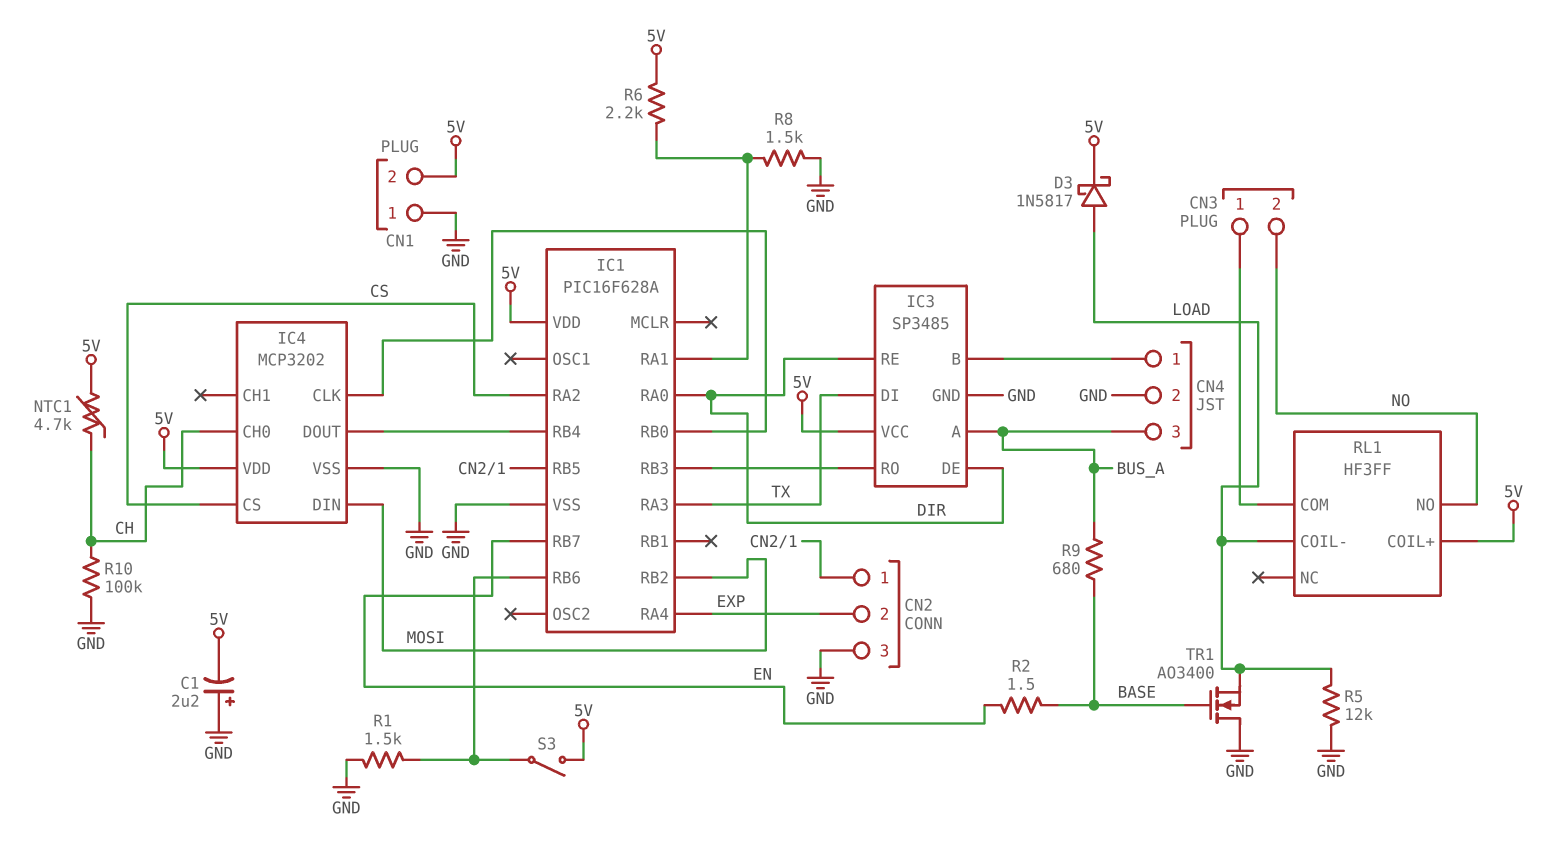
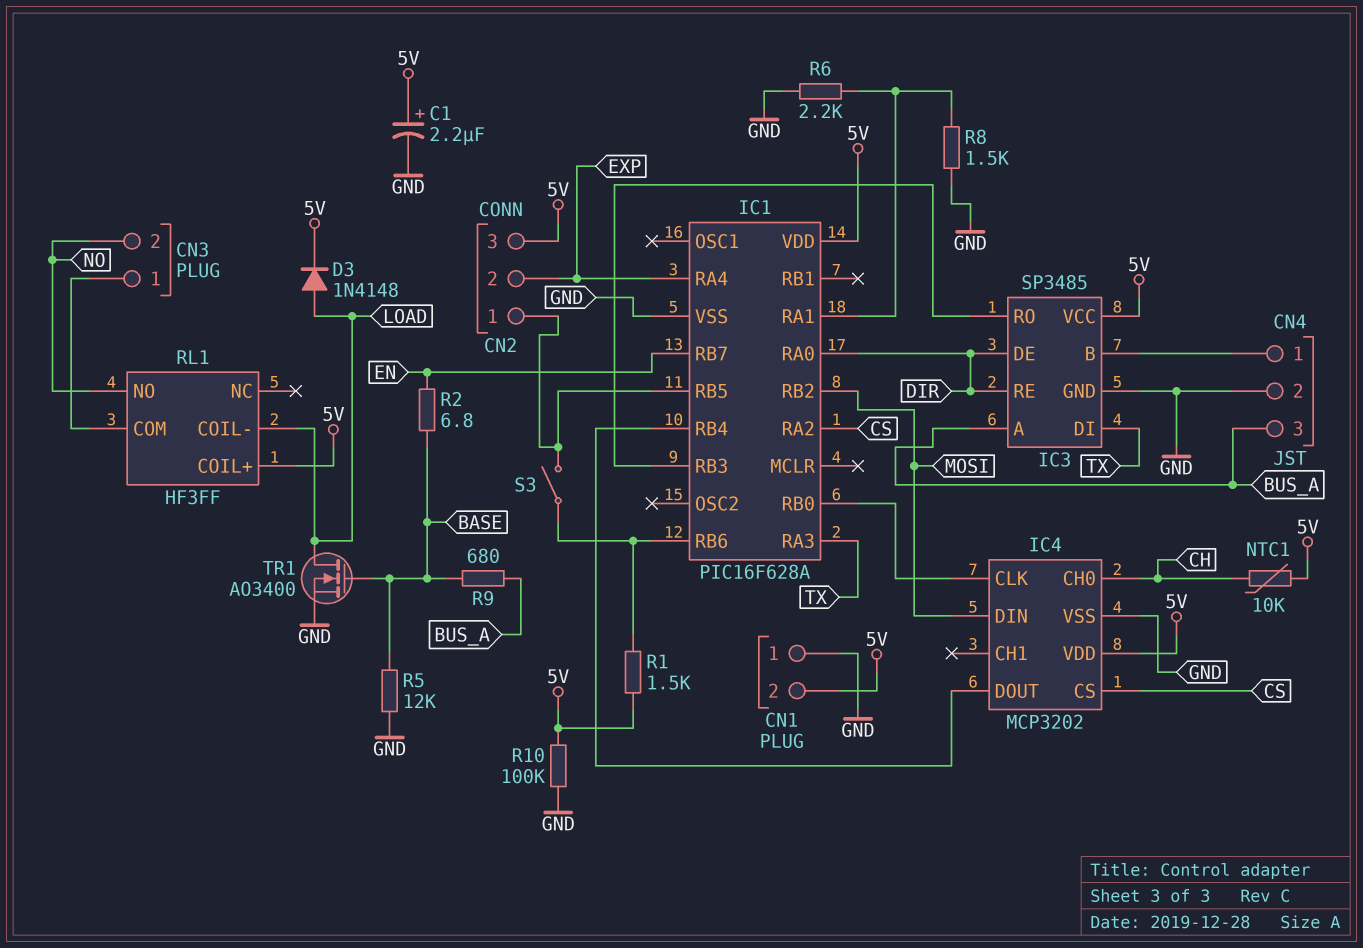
C1: 2.2uF (plus GND, minus 5V) -> 2.2uF (plus 5V, minus GND)
CN2 pin 3: GND -> 5V
D3: schottky 1N5817 (A LOAD, K 5V) -> diode 1N4148 (A LOAD, K 5V)
NTC1: 4.7k (5V, CH) -> 10k (5V, CH)
R1: 1.5k (GND, IC1/RB6) -> 1.5k (5V, IC1/RB6)
R2: 1.5 (BASE, EN) -> 6.8 (BASE, EN)
R5: 12k (GND, LOAD) -> 12k (BASE, GND)
R6: 2.2k (5V, IC1/RA1) -> 2.2k (GND, IC1/RA1)
R10: 100k (CH, GND) -> 100k (5V, GND)
S3: switch (5V, IC1/RB6) -> switch (CN2/1, IC1/RB6)
TR1: NMOS AO3400 (G BASE, D GND, S LOAD) -> NMOS AO3400 (G BASE, D LOAD, S GND)

